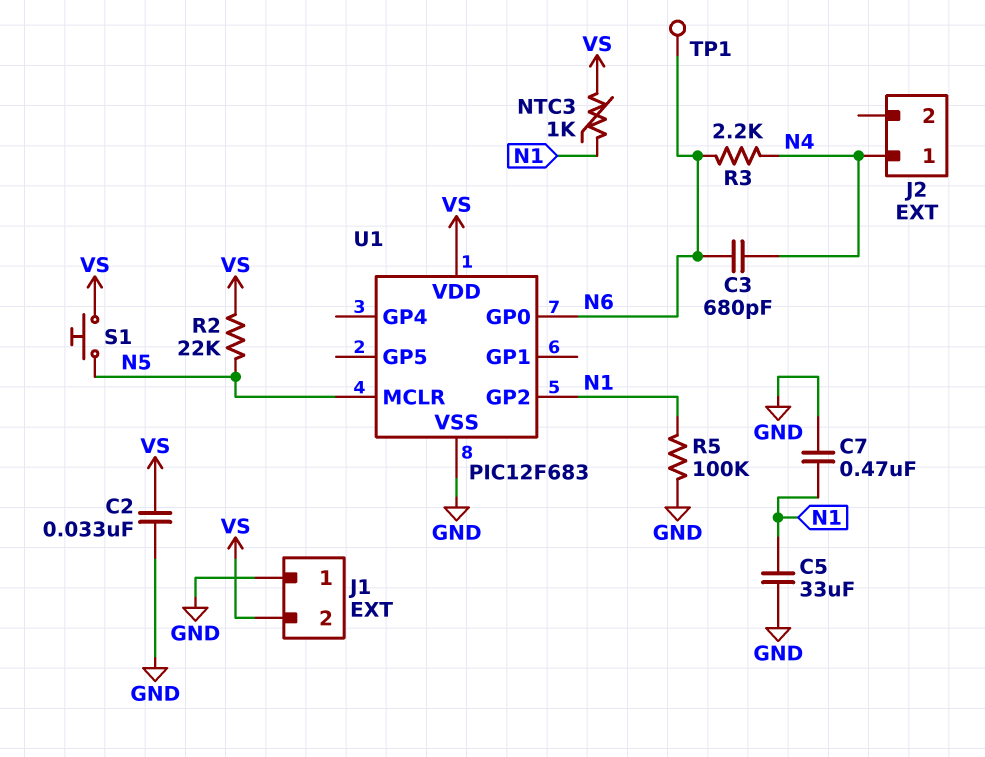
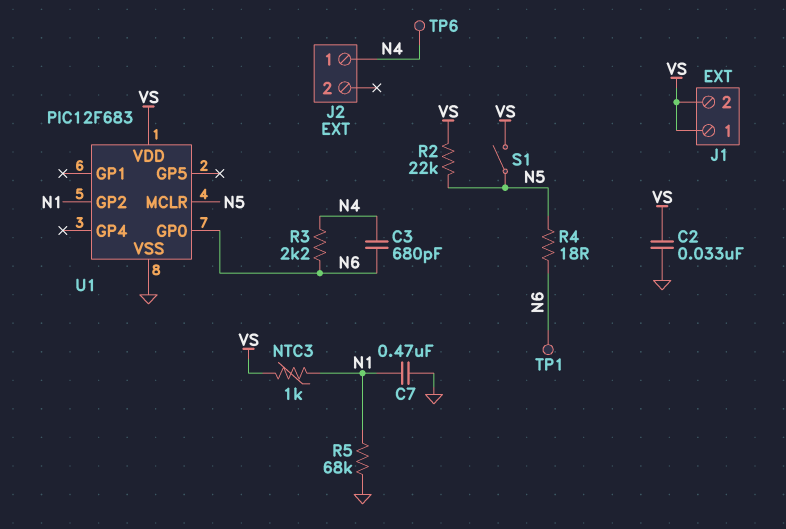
C5: 33uF (GND, N1) -> none
J1 pin 1: GND -> VS
R4: none -> 18 (N5, N6)
R5: 100k (GND, N1) -> 68k (GND, N1)
S1: button (N5, VS) -> switch (N5, VS)
TP6: none -> test point (N4)

